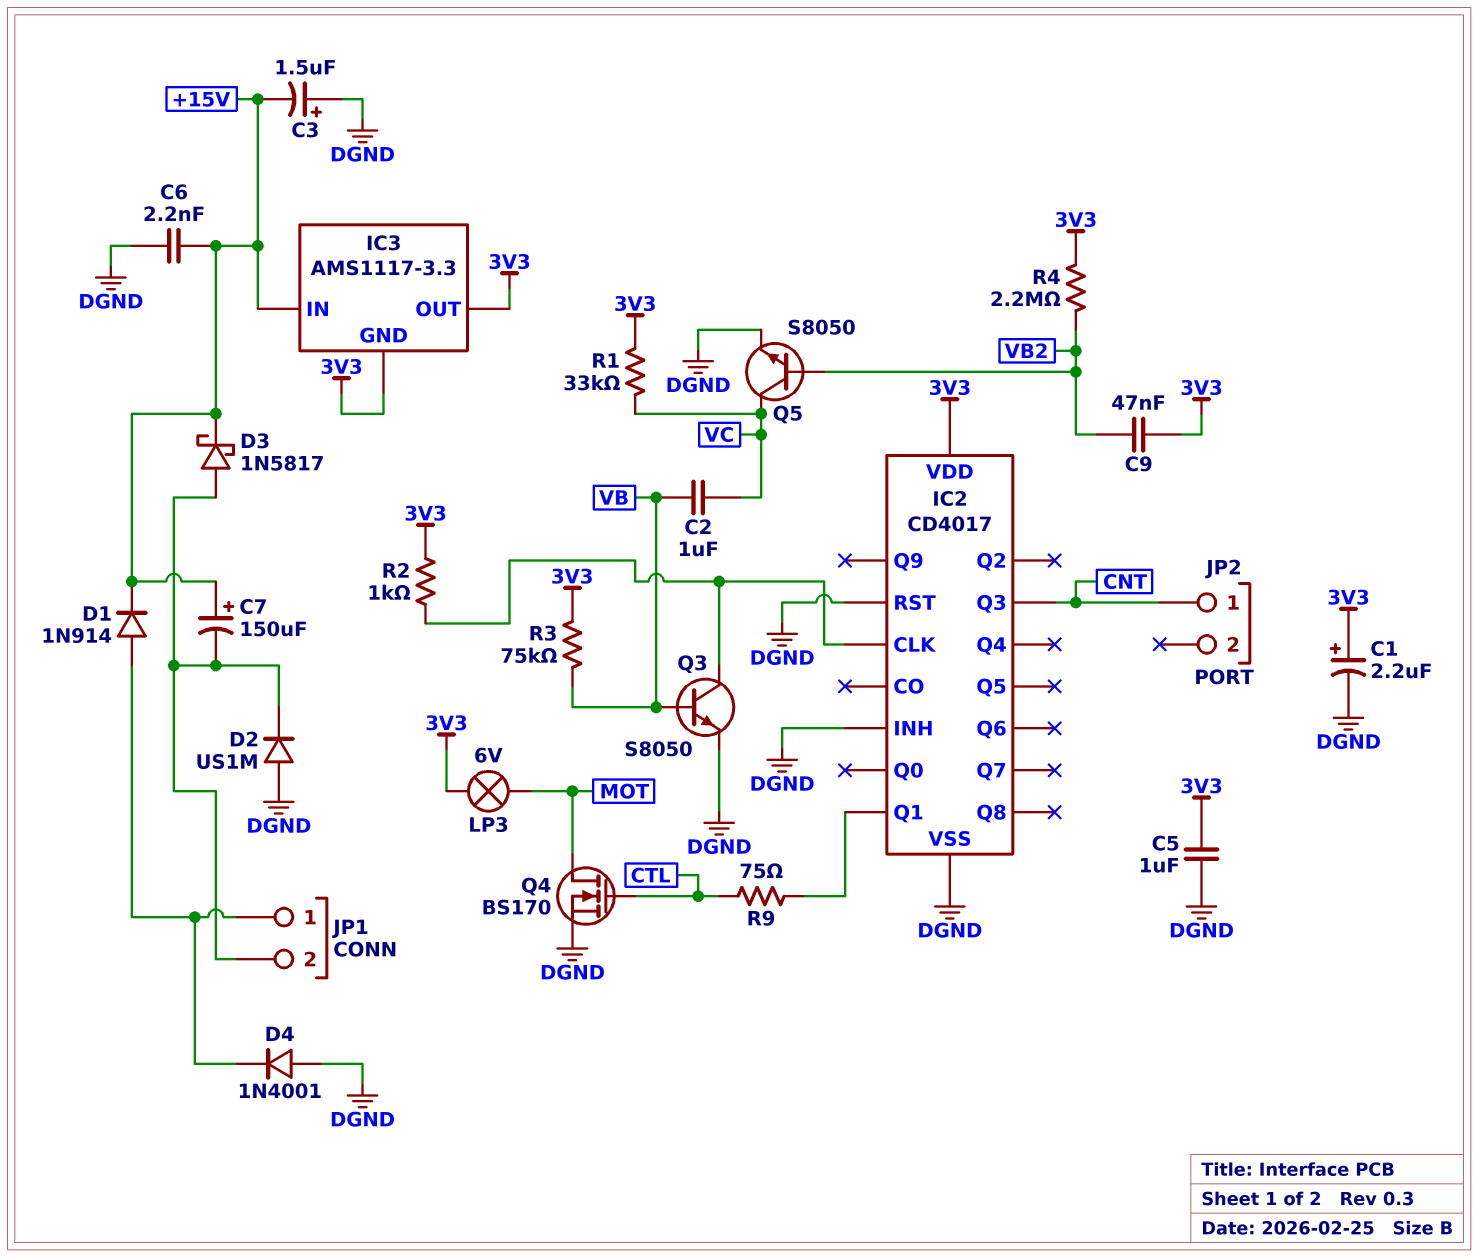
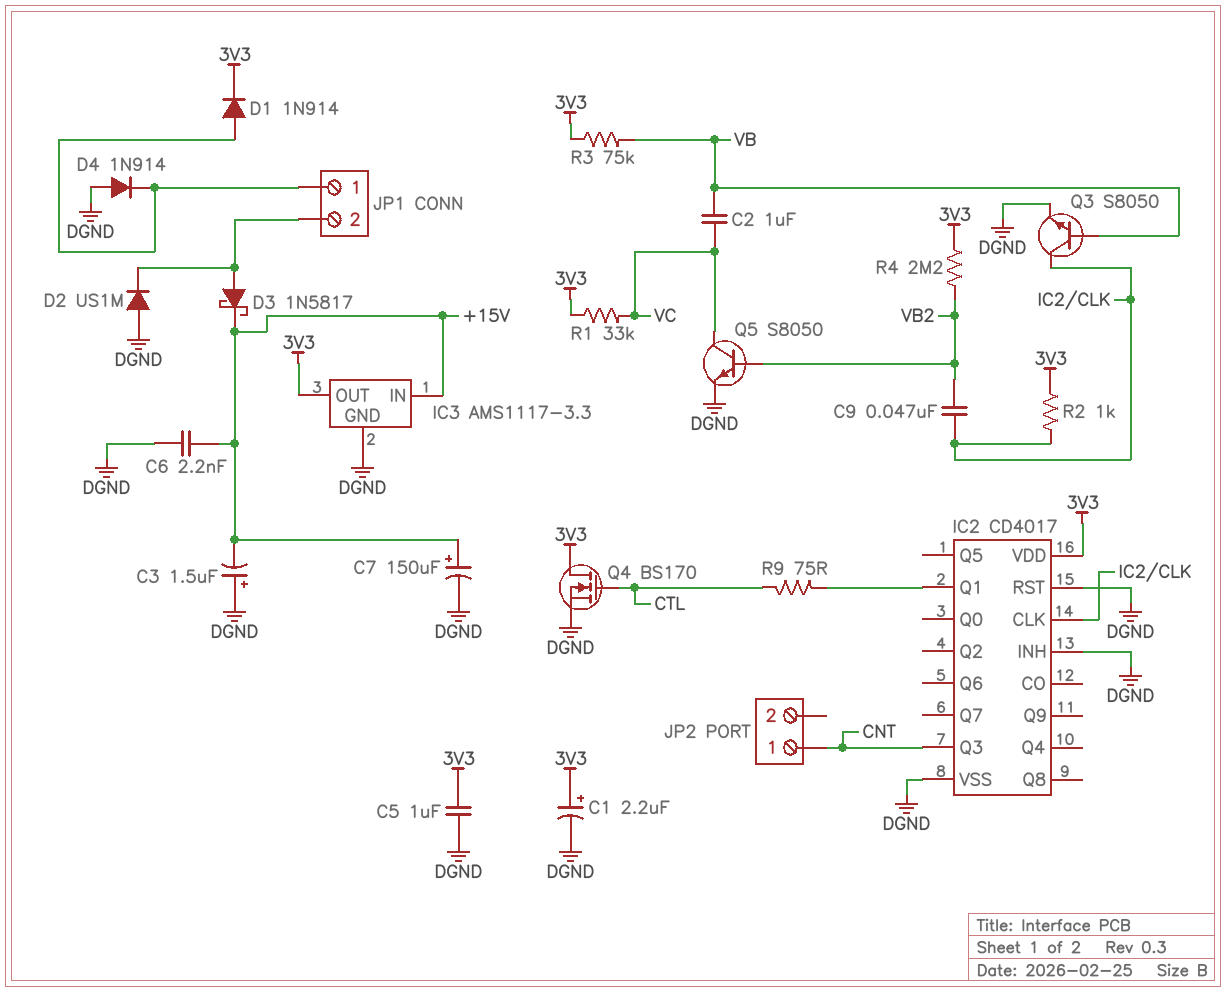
C7: 150uF (plus +15V, minus JP1/2) -> 150uF (plus +15V, minus DGND)
C9: 47nF (3V3, VB2) -> 47nF (IC2/CLK, VB2)
D1: diode 1N914 (A JP1/1, K +15V) -> diode 1N914 (A JP1/1, K 3V3)
D4: diode 1N4001 (A DGND, K JP1/1) -> diode 1N914 (A DGND, K JP1/1)
IC3 pin GND: 3V3 -> DGND
LP3: lamp 6V (3V3, MOT) -> none
Q4: NMOS BS170 (G CTL, D MOT, S DGND) -> NMOS BS170 (G CTL, D 3V3, S DGND)

